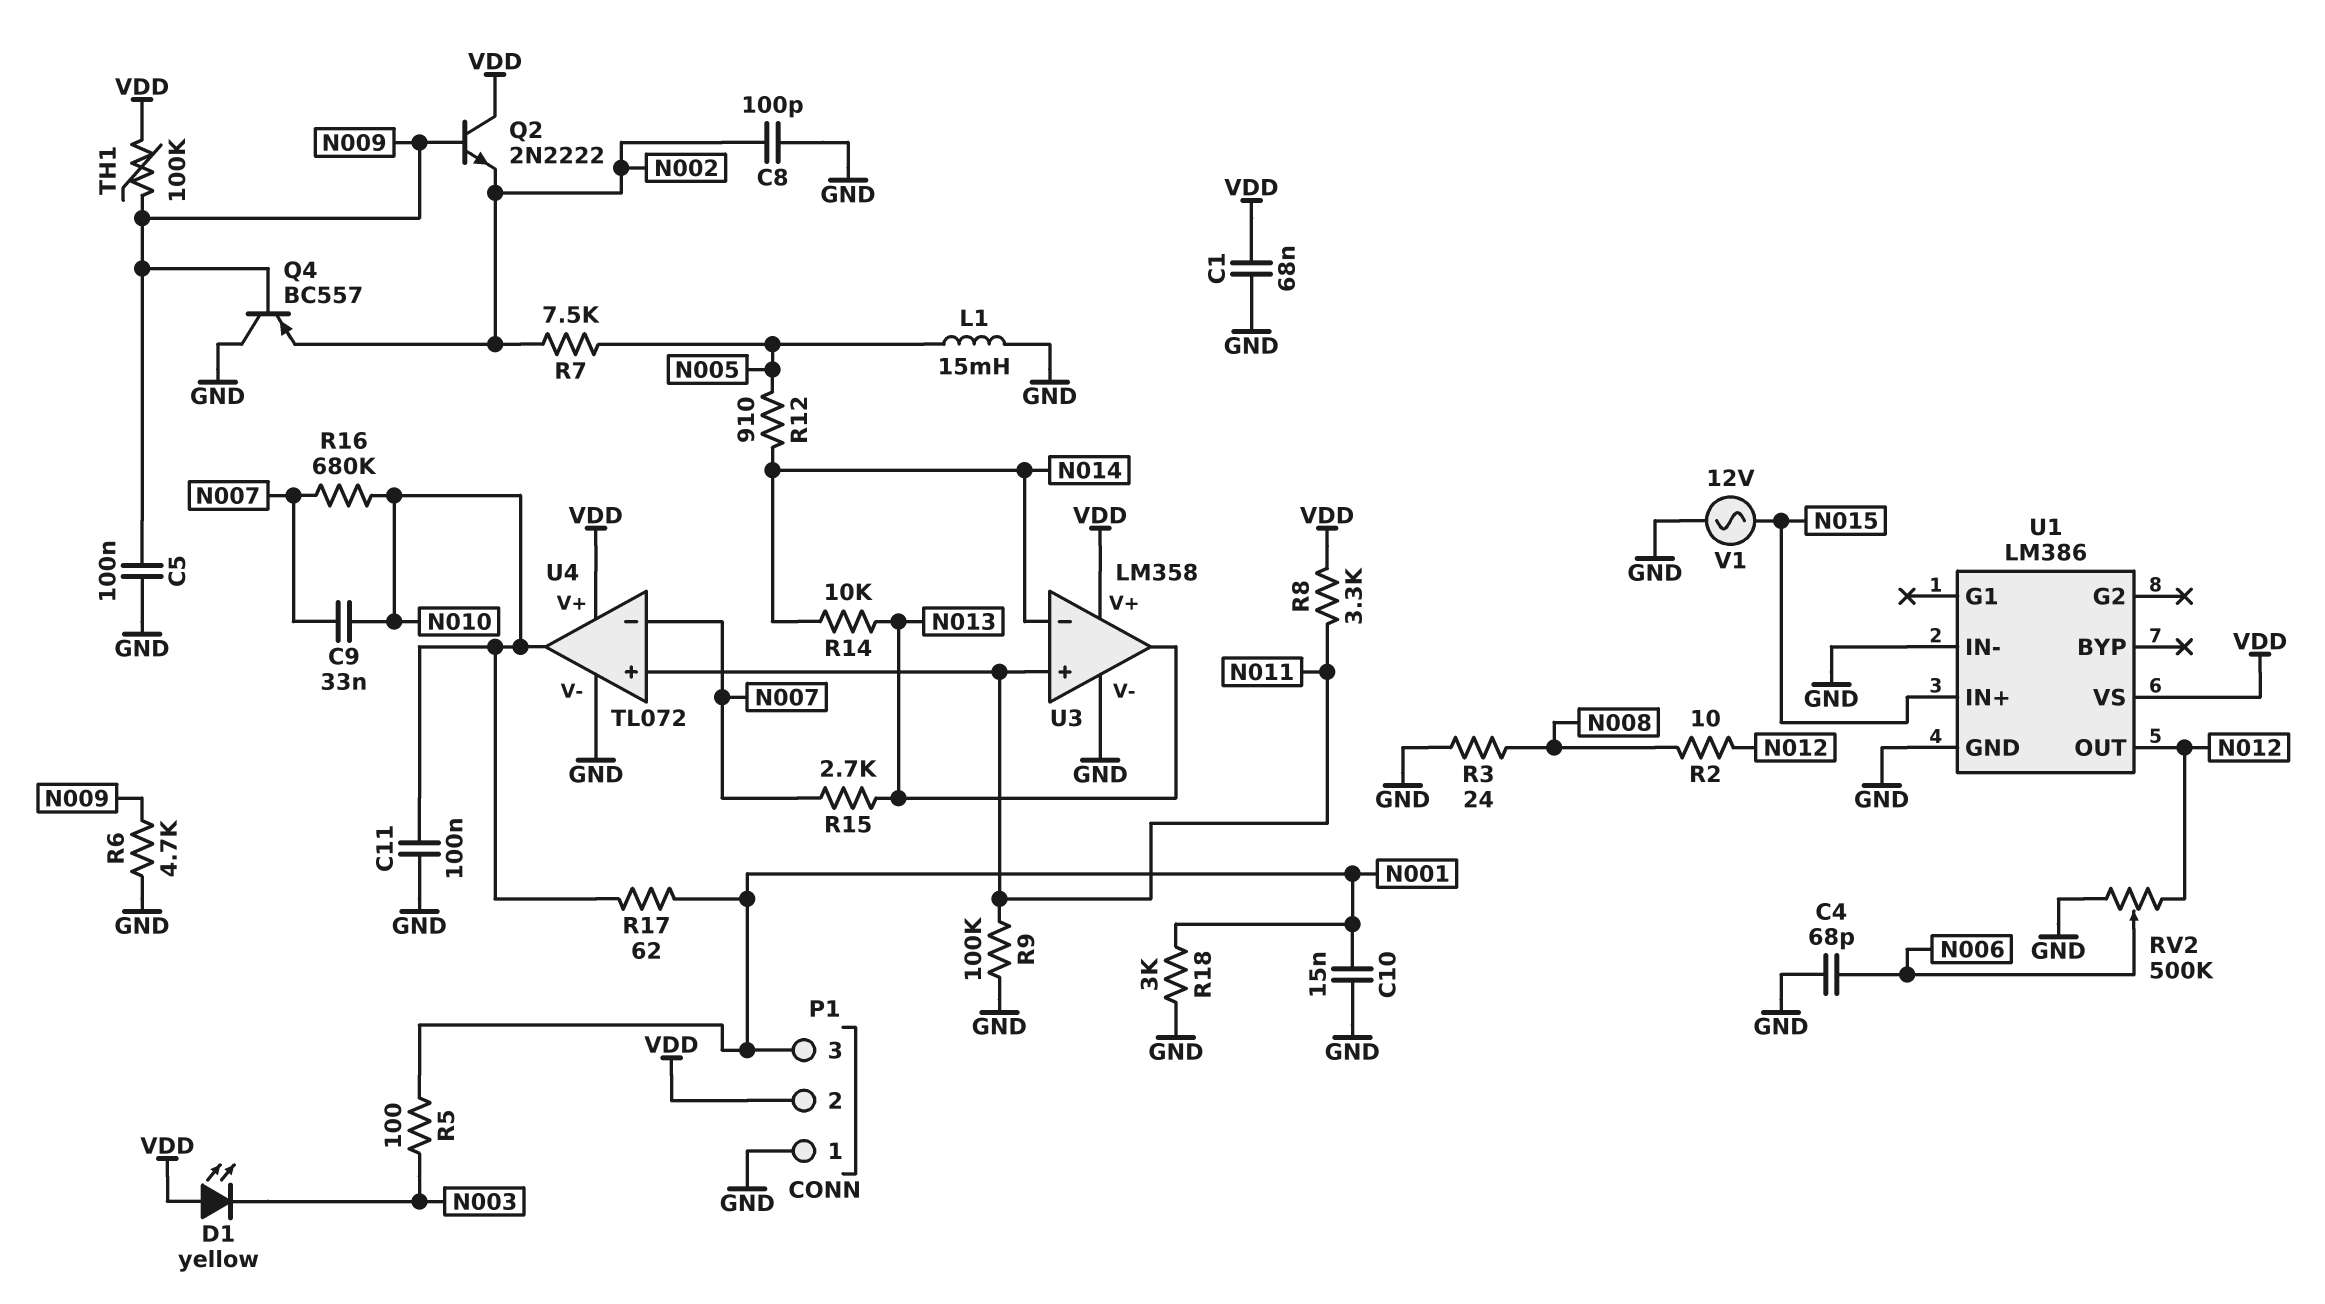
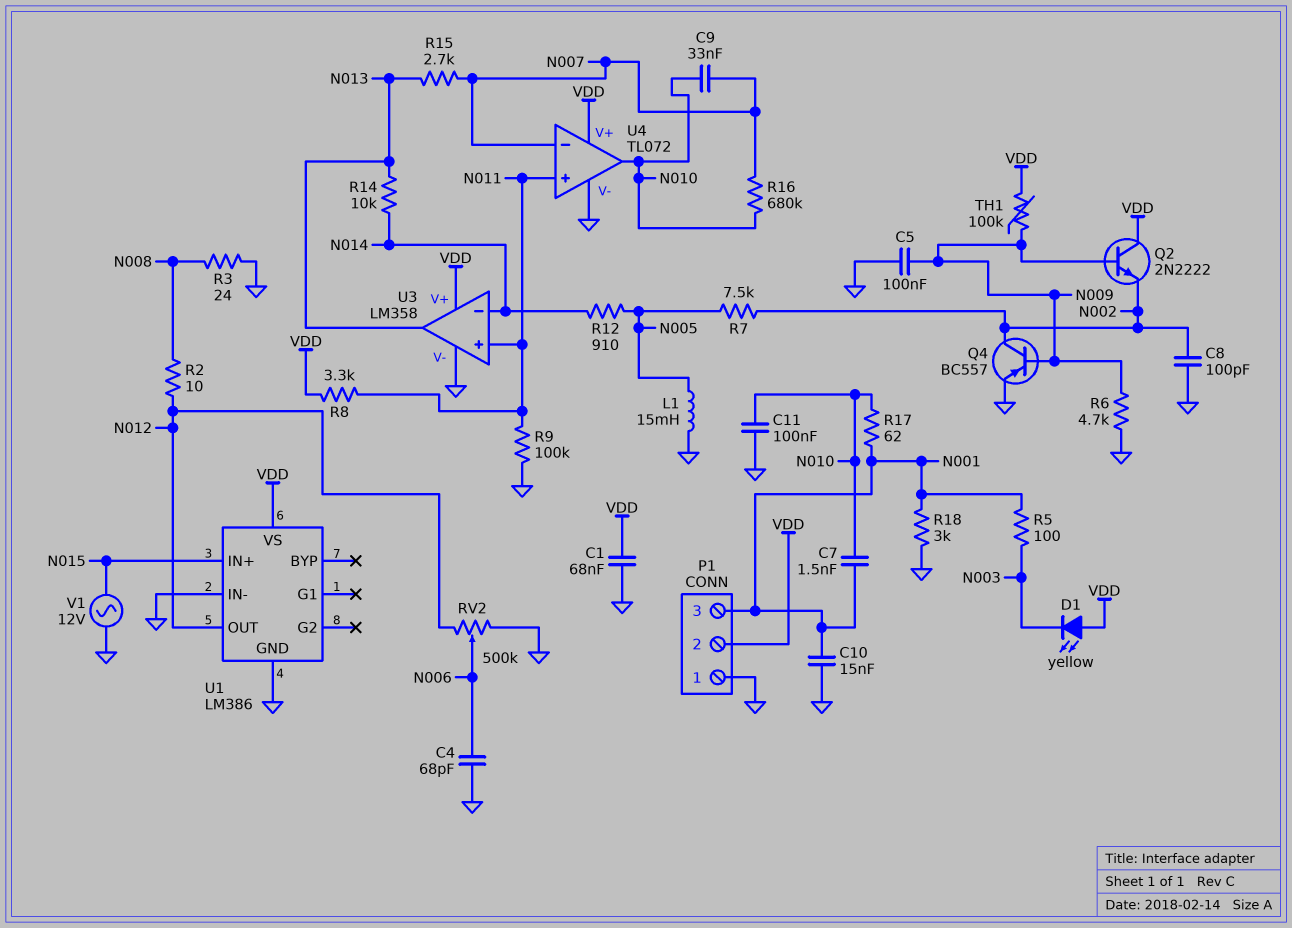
C7: none -> 1.5nF (N001, N010)
Q4: PNP BC557 (B N009, C GND, E N002) -> PNP BC557 (B N009, C N002, E GND)

